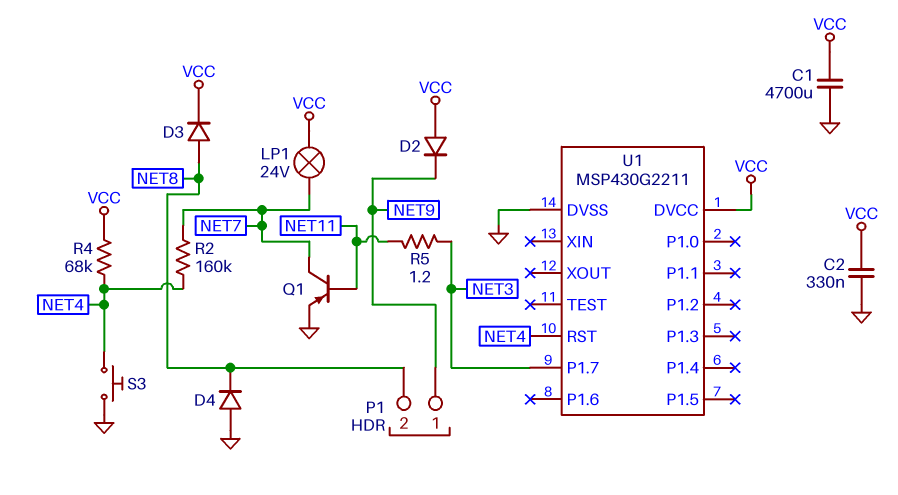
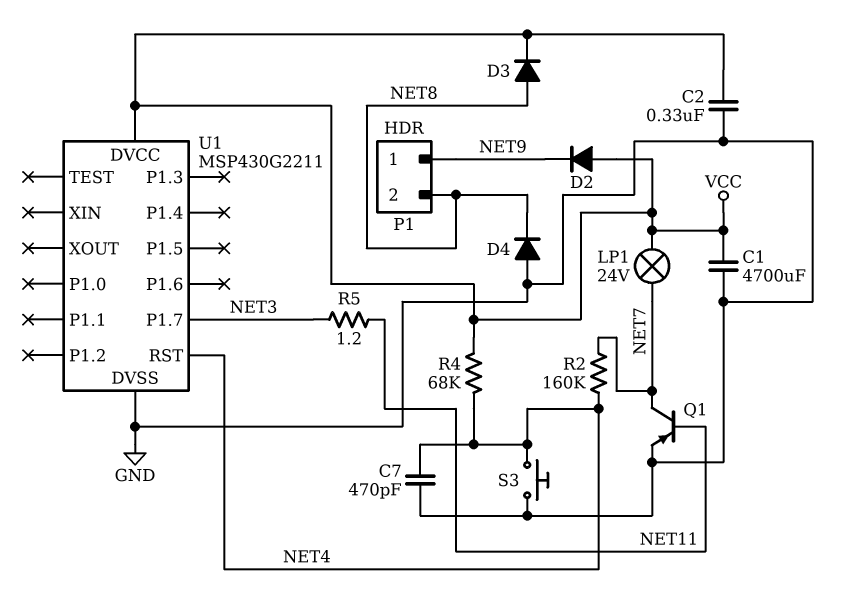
C7: none -> 470pF (GND, NET4)

